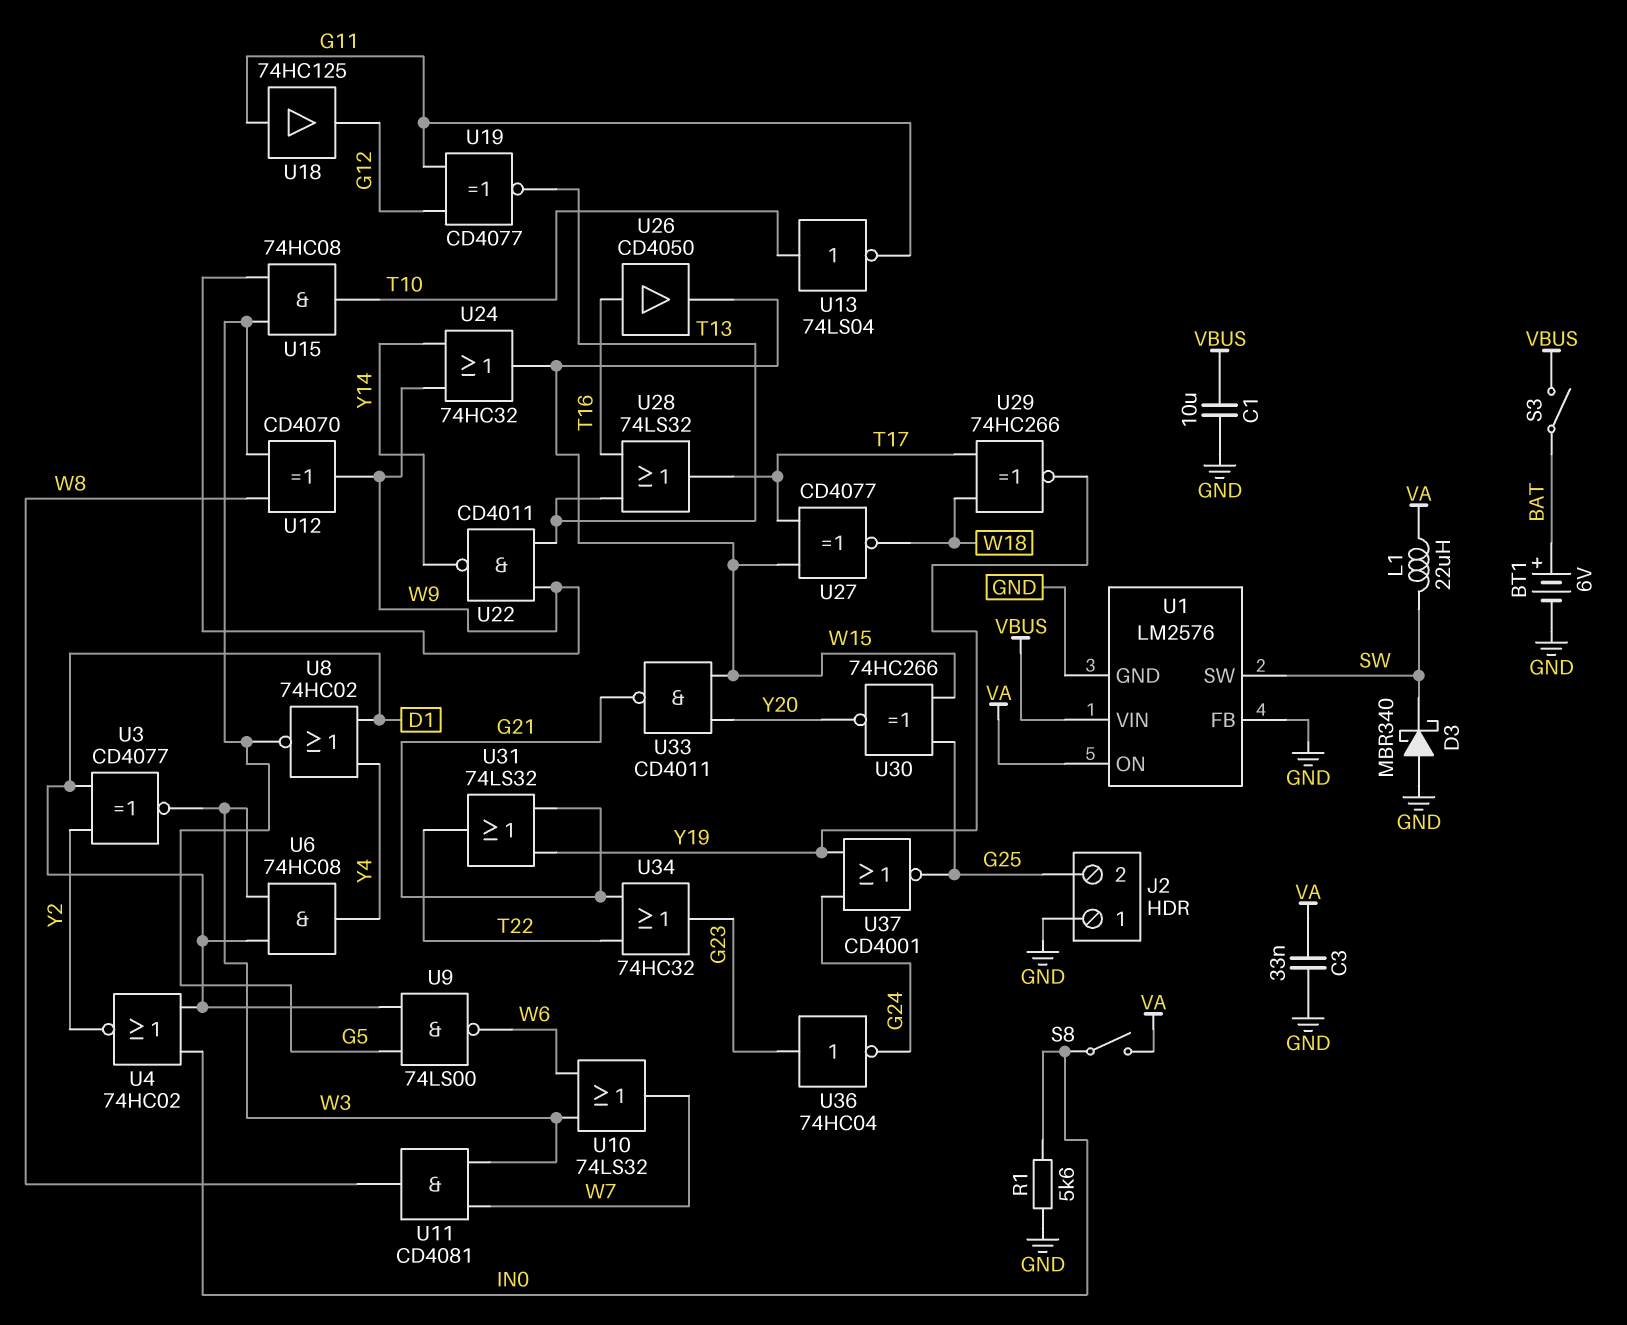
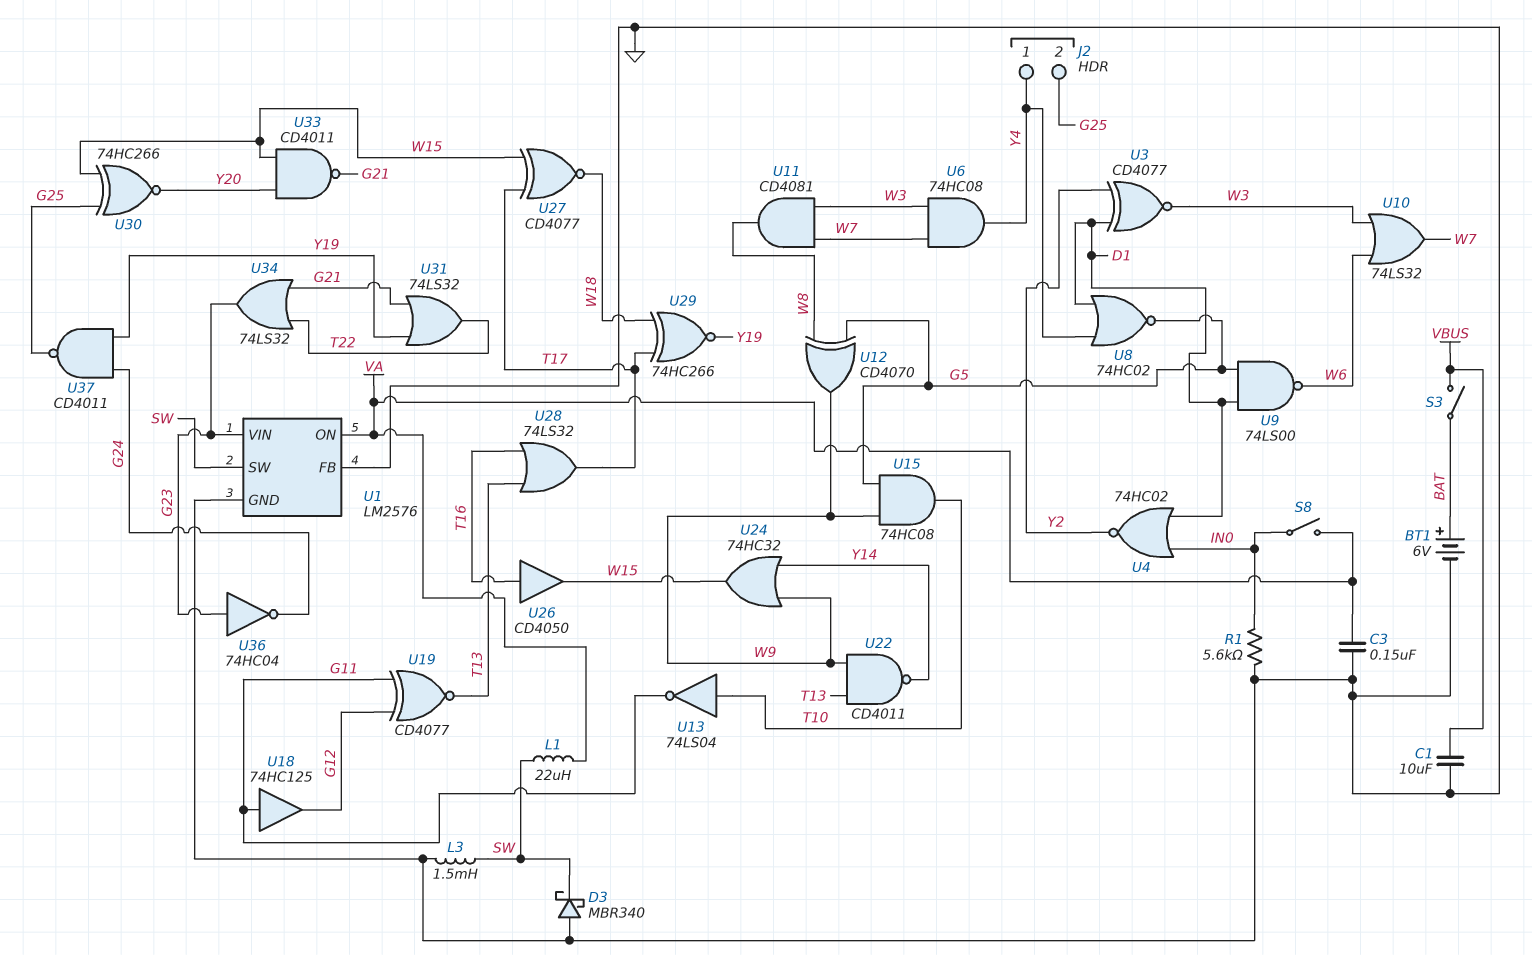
C3: 33nF (GND, VA) -> 150nF (GND, VA)
J2 pin 1: GND -> Y4
L3: none -> 1.5mH (GND, SW)
U1 pin VIN: VBUS -> G23
U6: AND 74HC08 (in D1, in W3, out Y4) -> AND 74HC08 (in W3, in W7, out Y4)
U34: OR 74HC32 (in G21, in T22, out G23) -> OR 74LS32 (in G21, in T22, out G23)
U37: NOR CD4001 (in G24, in Y19, out G25) -> NAND CD4011 (in G24, in Y19, out G25)

